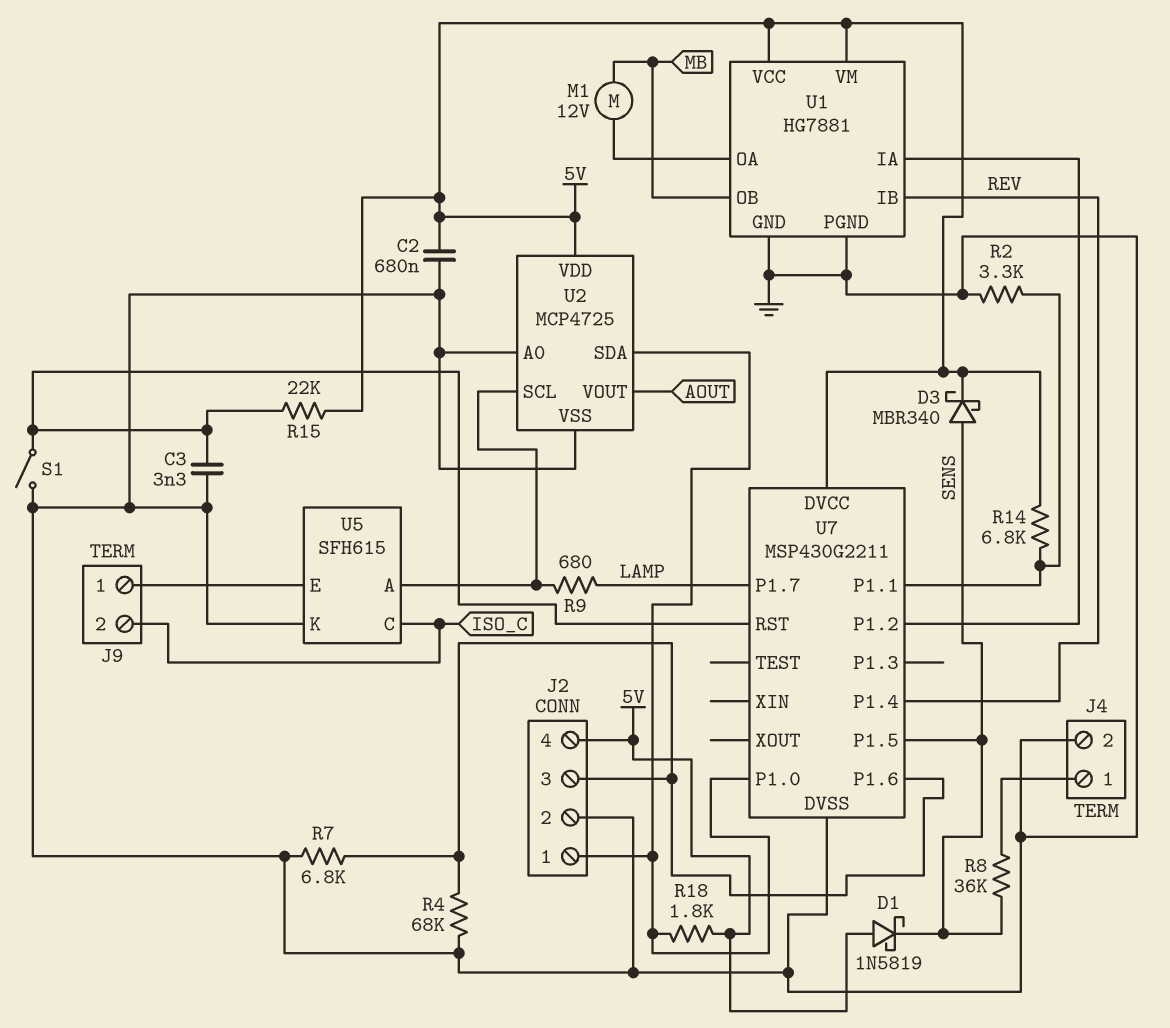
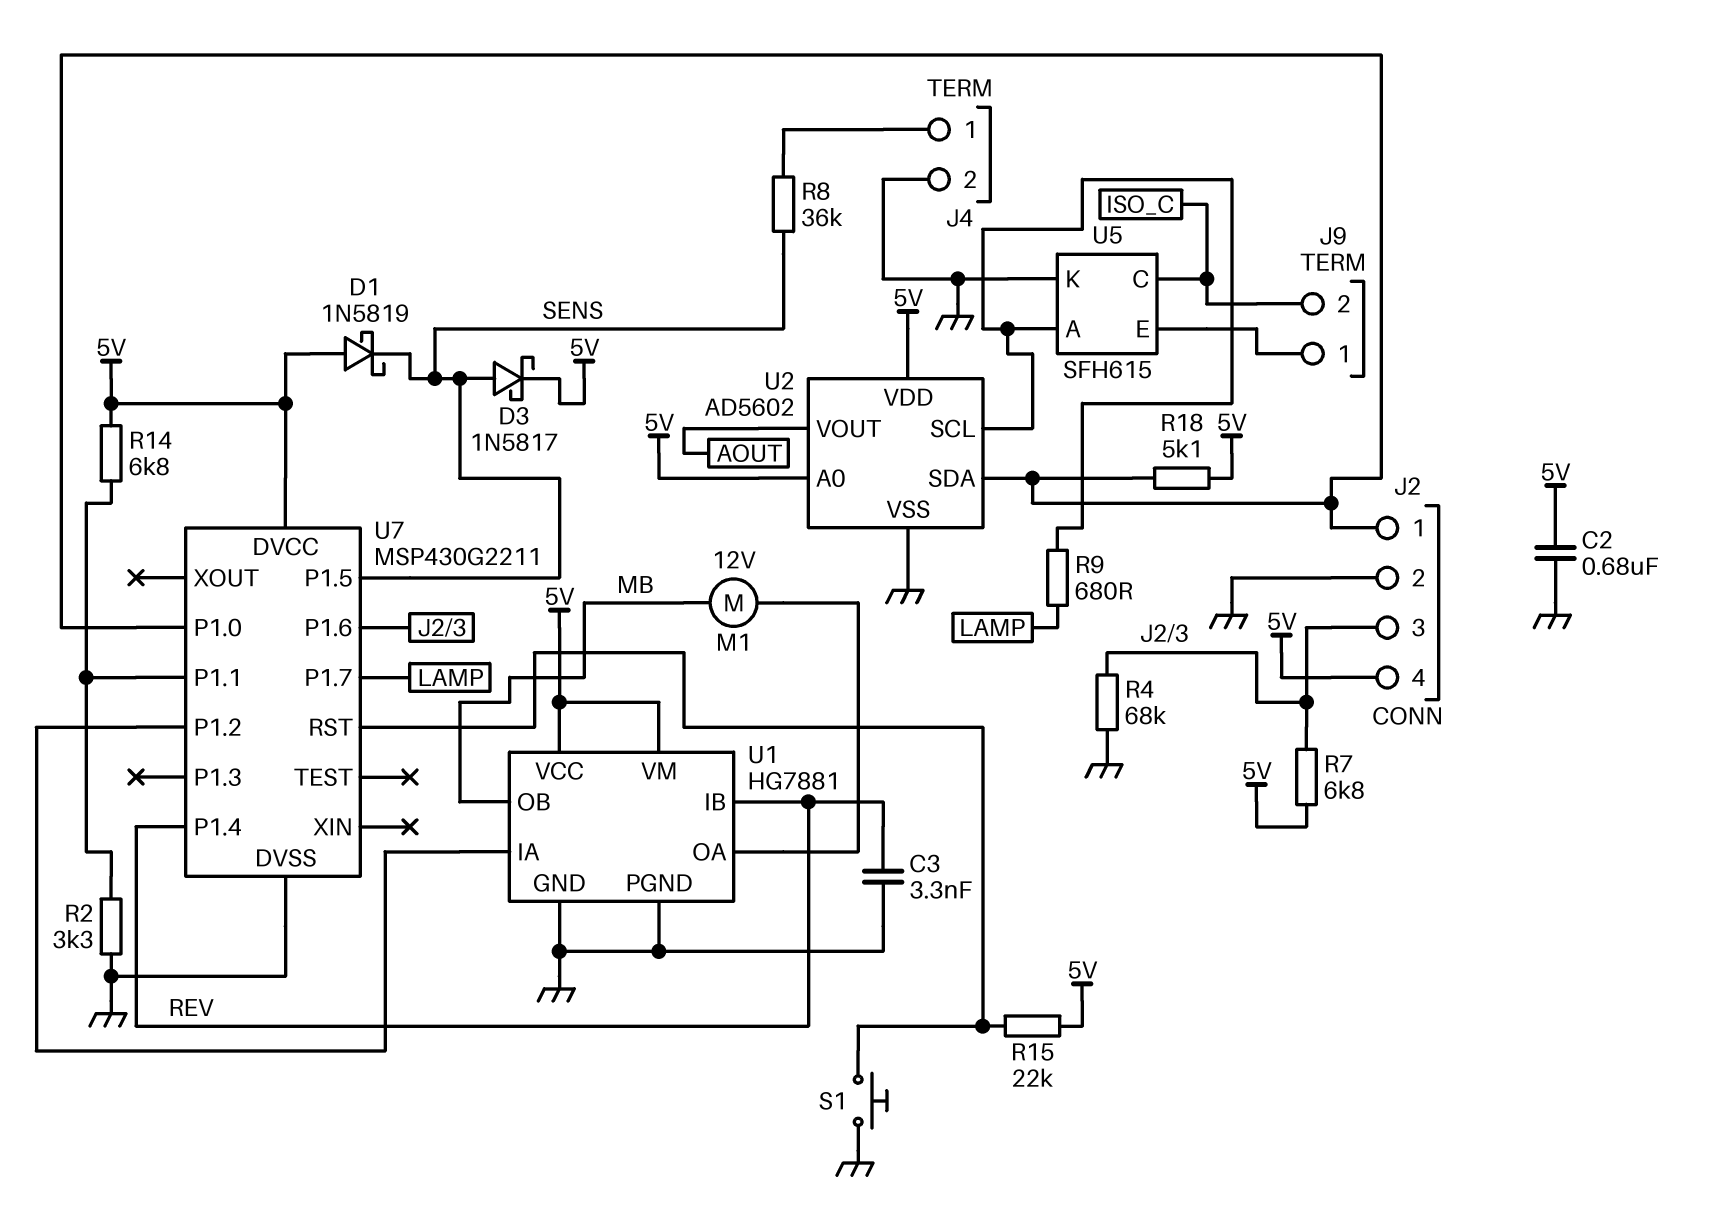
C3: 3.3nF (GND, U7/RST) -> 3.3nF (GND, REV)
D3: schottky MBR340 (A SENS, K 5V) -> schottky 1N5817 (A SENS, K 5V)
R7: 6.8k (GND, J2/3) -> 6.8k (5V, J2/3)
R18: 1.8k (5V, J2/1) -> 5.1k (5V, J2/1)
S1: switch (GND, U7/RST) -> button (GND, U7/RST)
U2: MCP4725 -> AD5602
U2 pin A0: GND -> 5V

